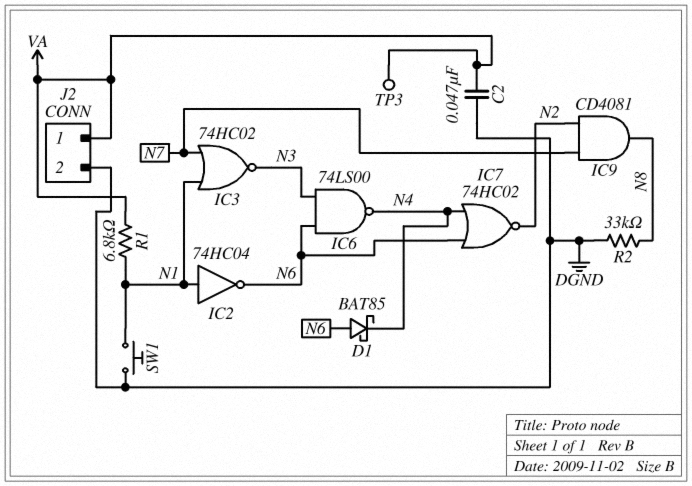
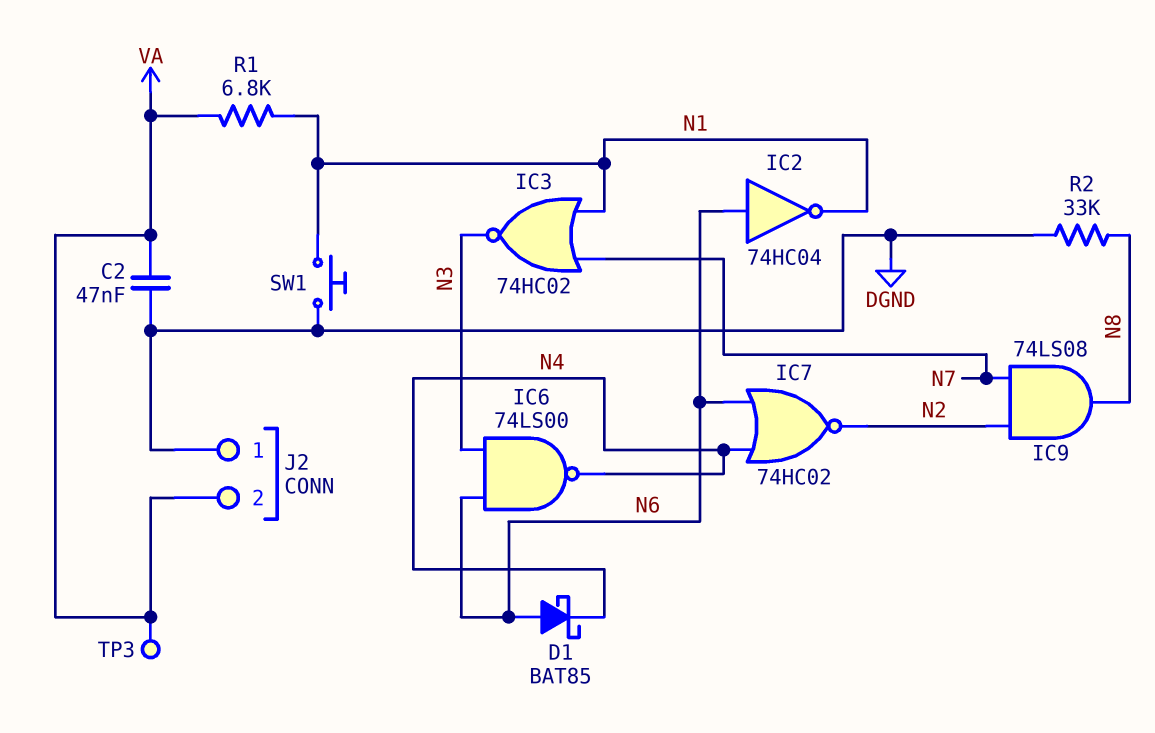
IC2: NOT 74HC04 (in N1, out N6) -> NOT 74HC04 (in N6, out N1)
IC9: AND CD4081 (in N2, in N7, out N8) -> AND 74LS08 (in N2, in N7, out N8)
J2 pin 1: VA -> DGND
J2 pin 2: DGND -> VA

